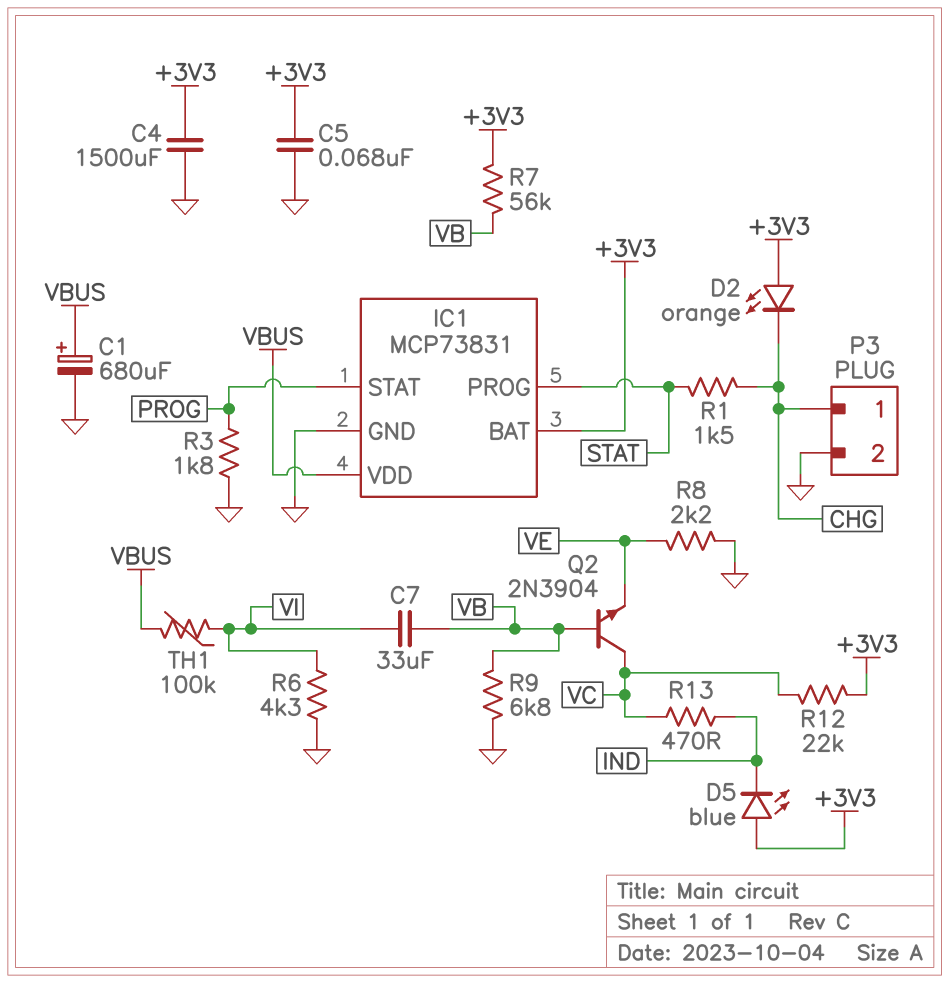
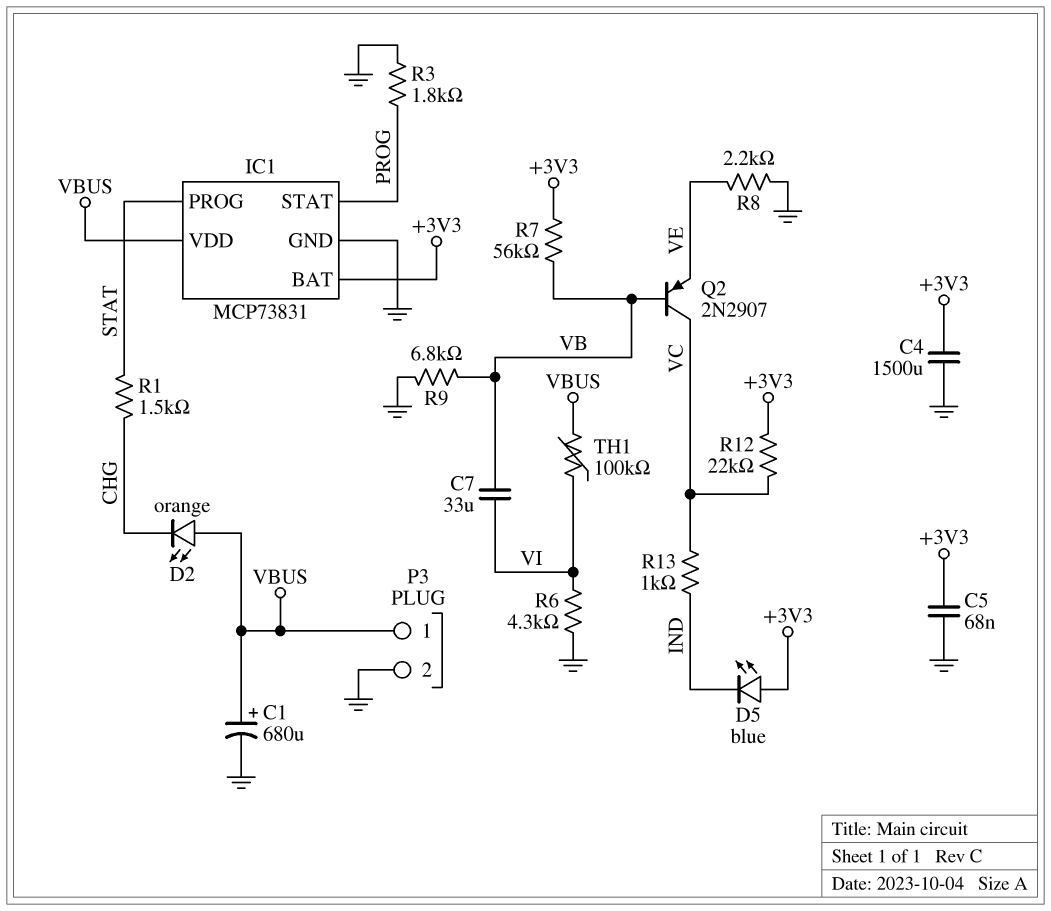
D2: LED orange (A +3V3, K CHG) -> LED orange (A VBUS, K CHG)
P3 pin 1: CHG -> VBUS
Q2: NPN 2N3904 (B VB, C VC, E VE) -> PNP 2N2907 (B VB, C VC, E VE)
R13: 470 (IND, VC) -> 1k (IND, VC)

